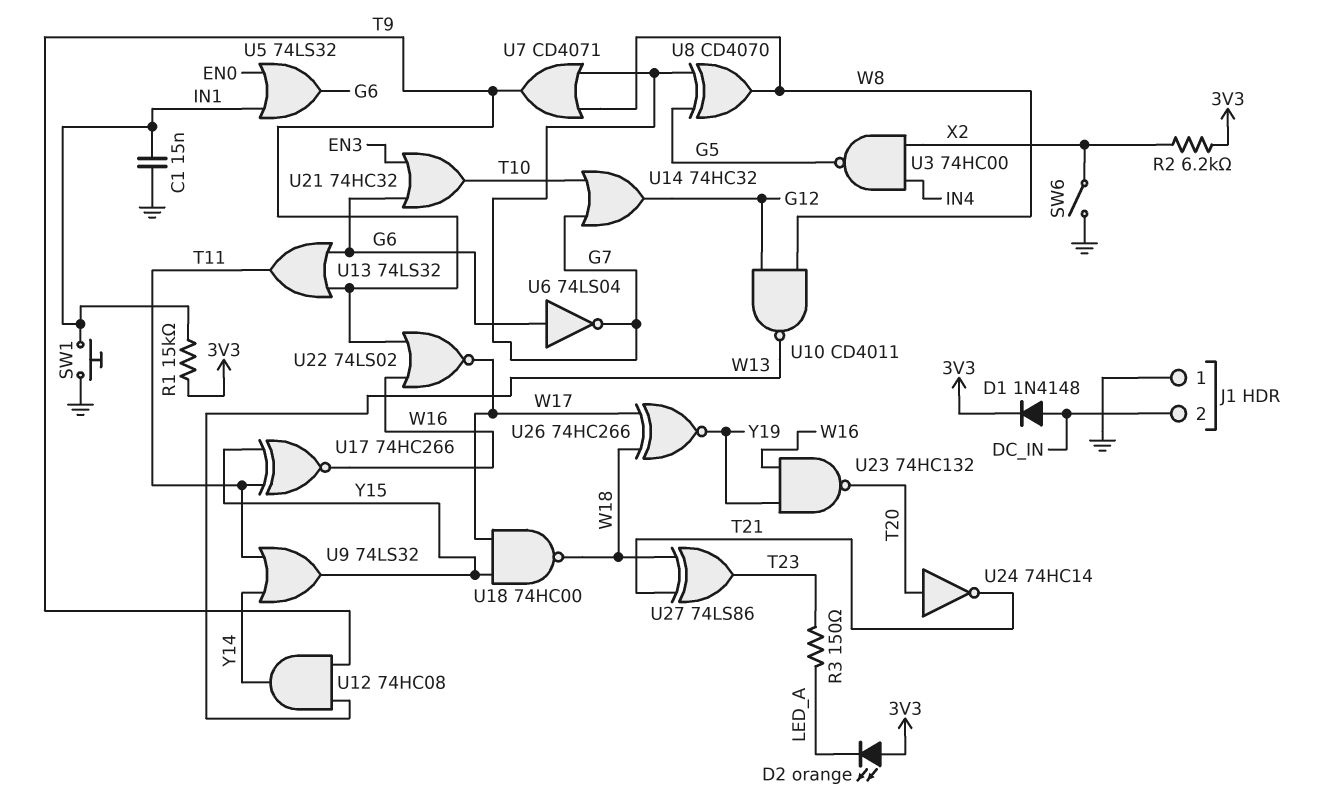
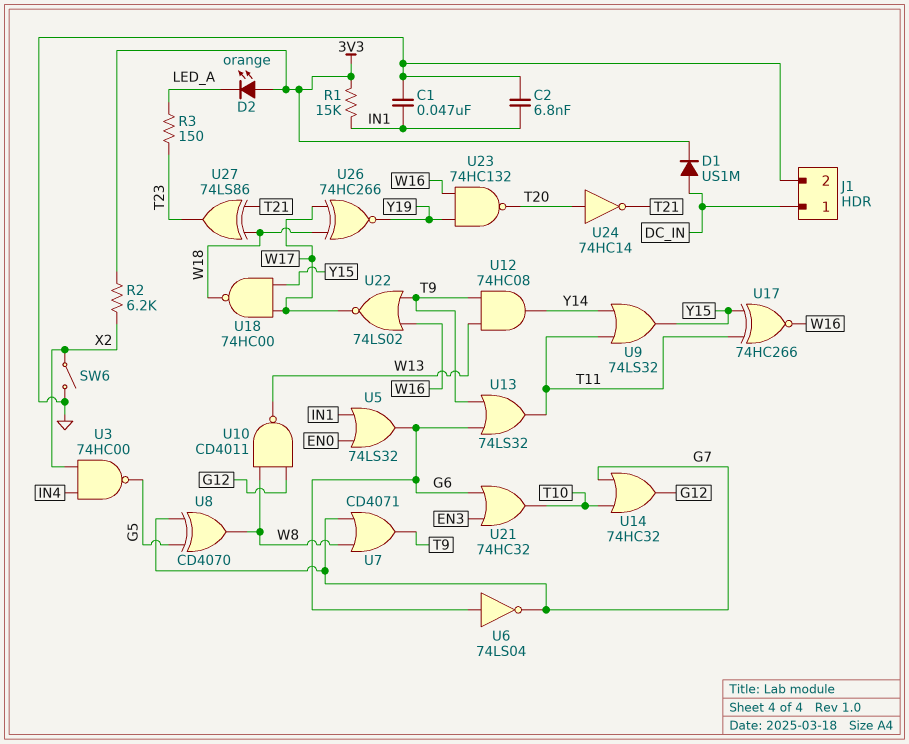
C1: 15nF (GND, IN1) -> 47nF (GND, IN1)
C2: none -> 6.8nF (GND, IN1)
D1: diode 1N4148 (A DC_IN, K 3V3) -> diode US1M (A DC_IN, K 3V3)
J1 pin 1: GND -> DC_IN
J1 pin 2: DC_IN -> GND
SW1: button (GND, IN1) -> none

